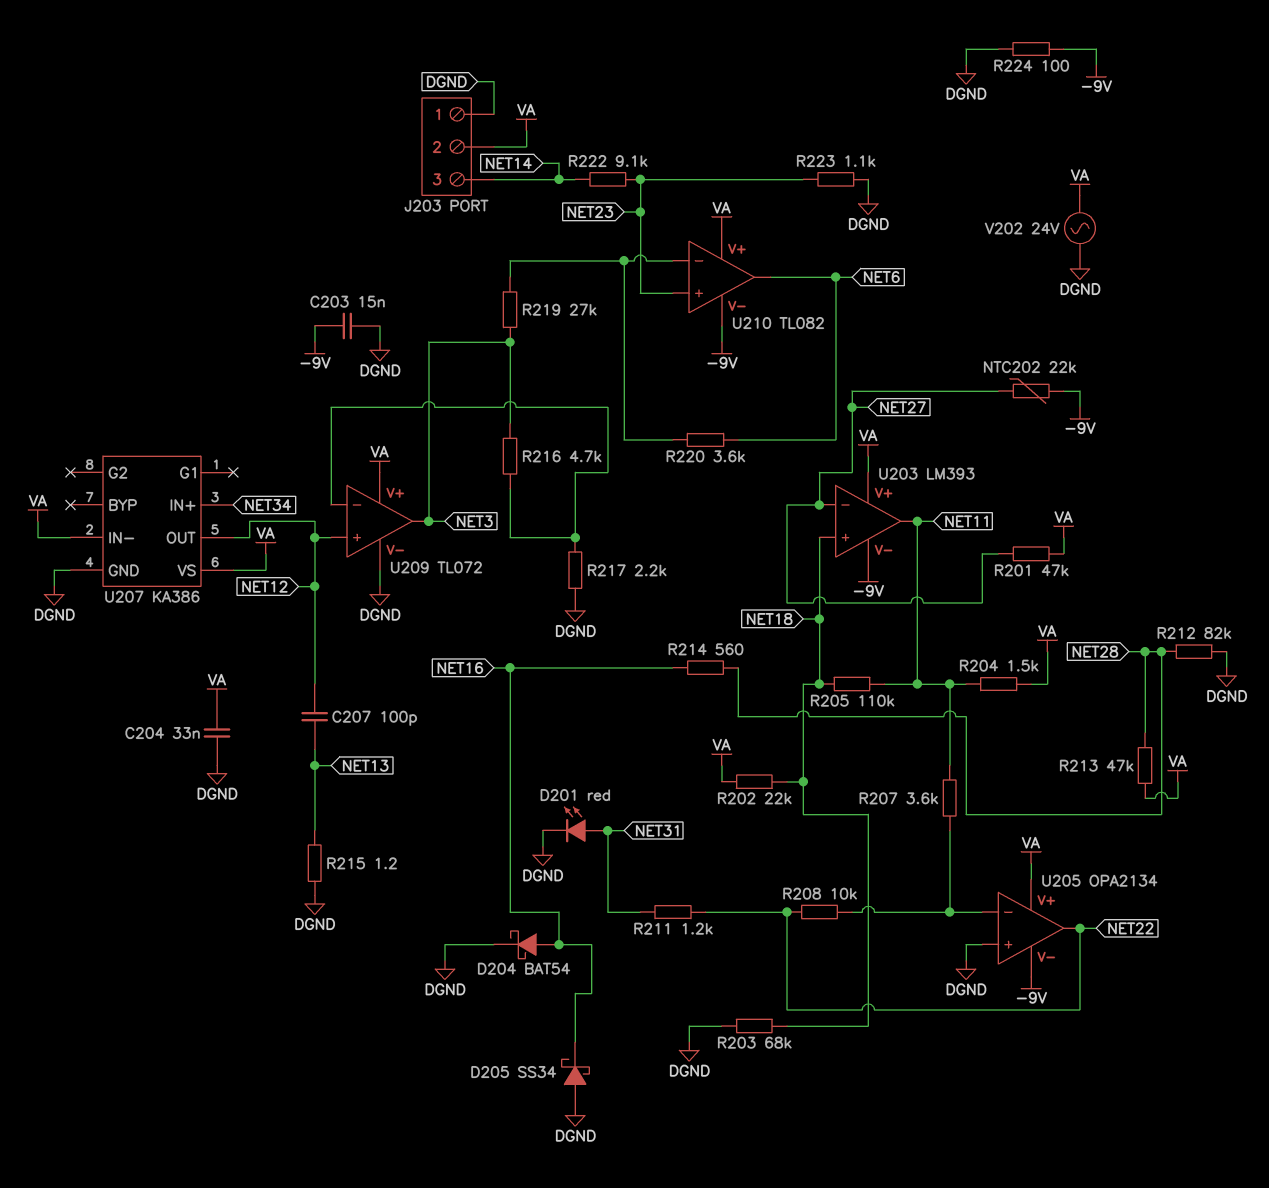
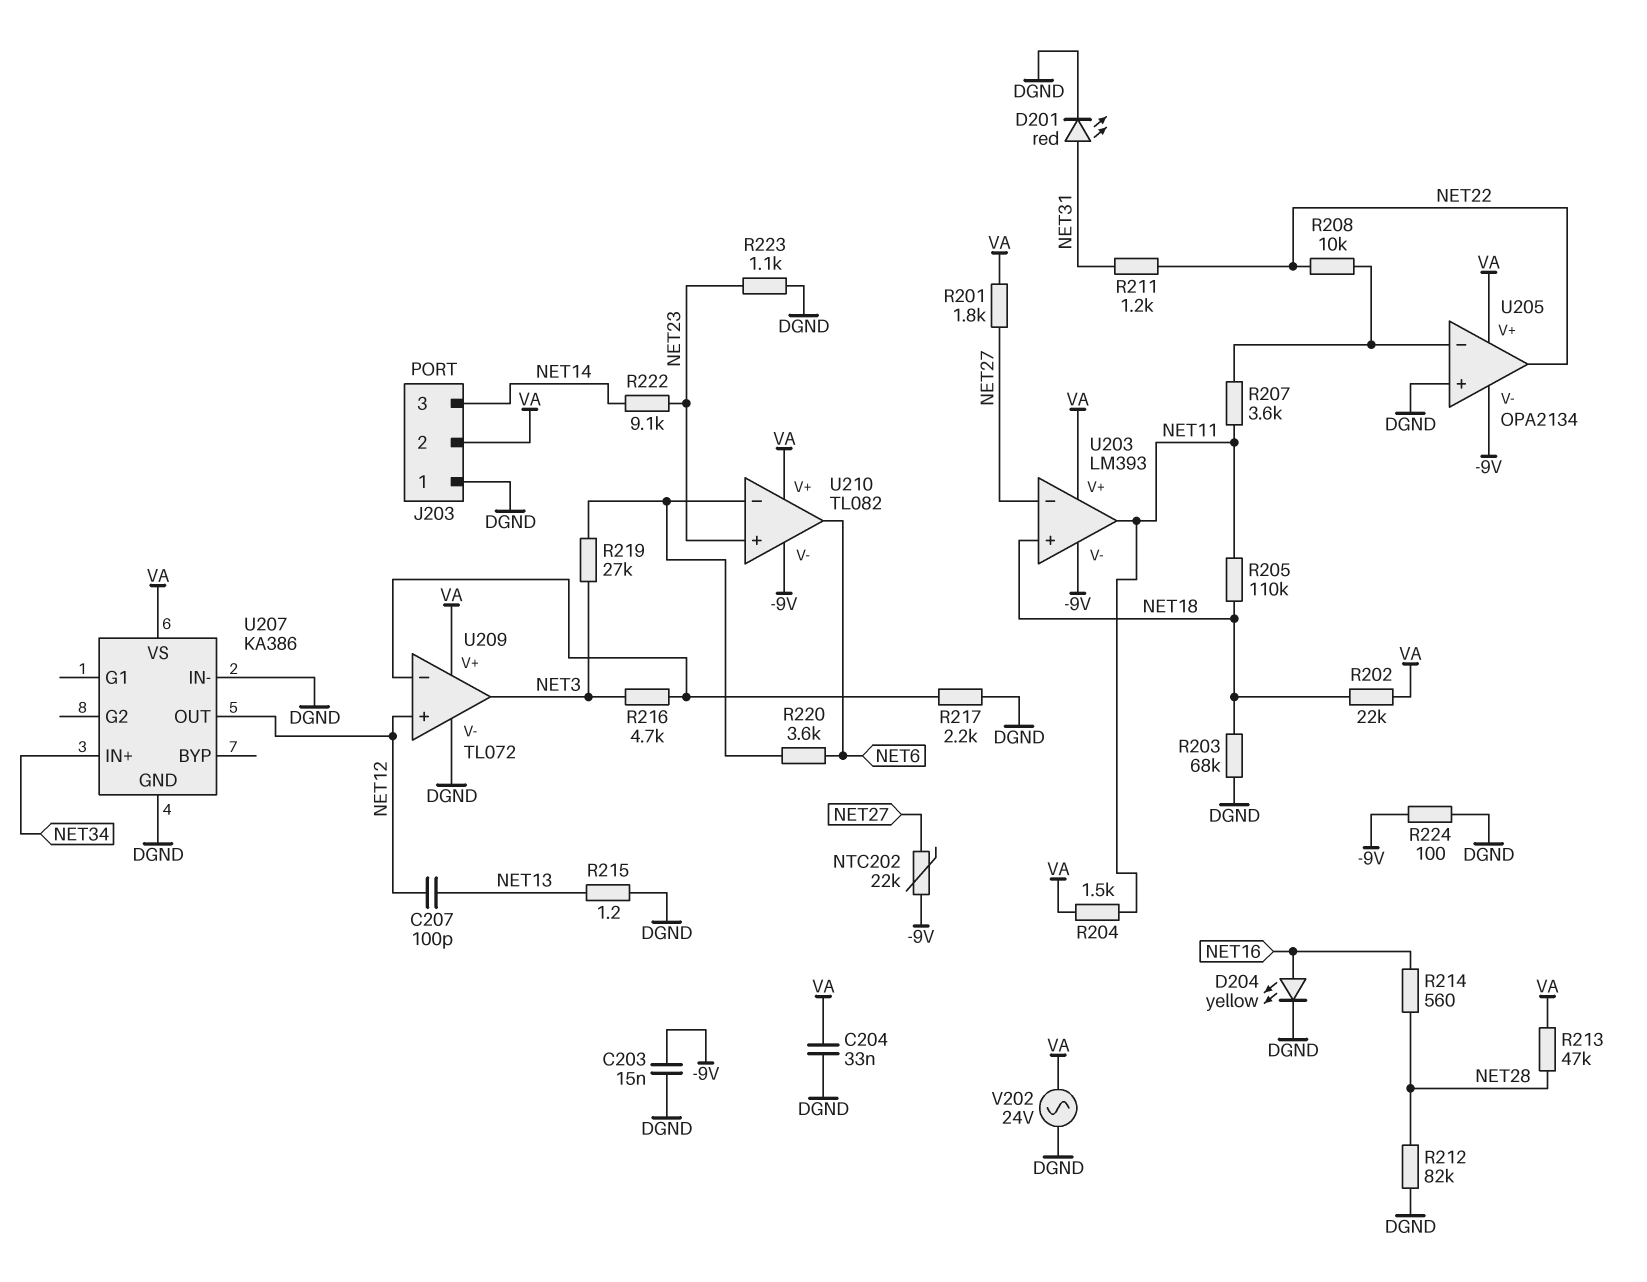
D204: schottky BAT54 (A NET16, K DGND) -> LED yellow (A NET16, K DGND)
D205: schottky SS34 (A DGND, K NET16) -> none
R201: 47k (NET27, VA) -> 1.8k (NET27, VA)
U207 pin IN-: VA -> DGND

